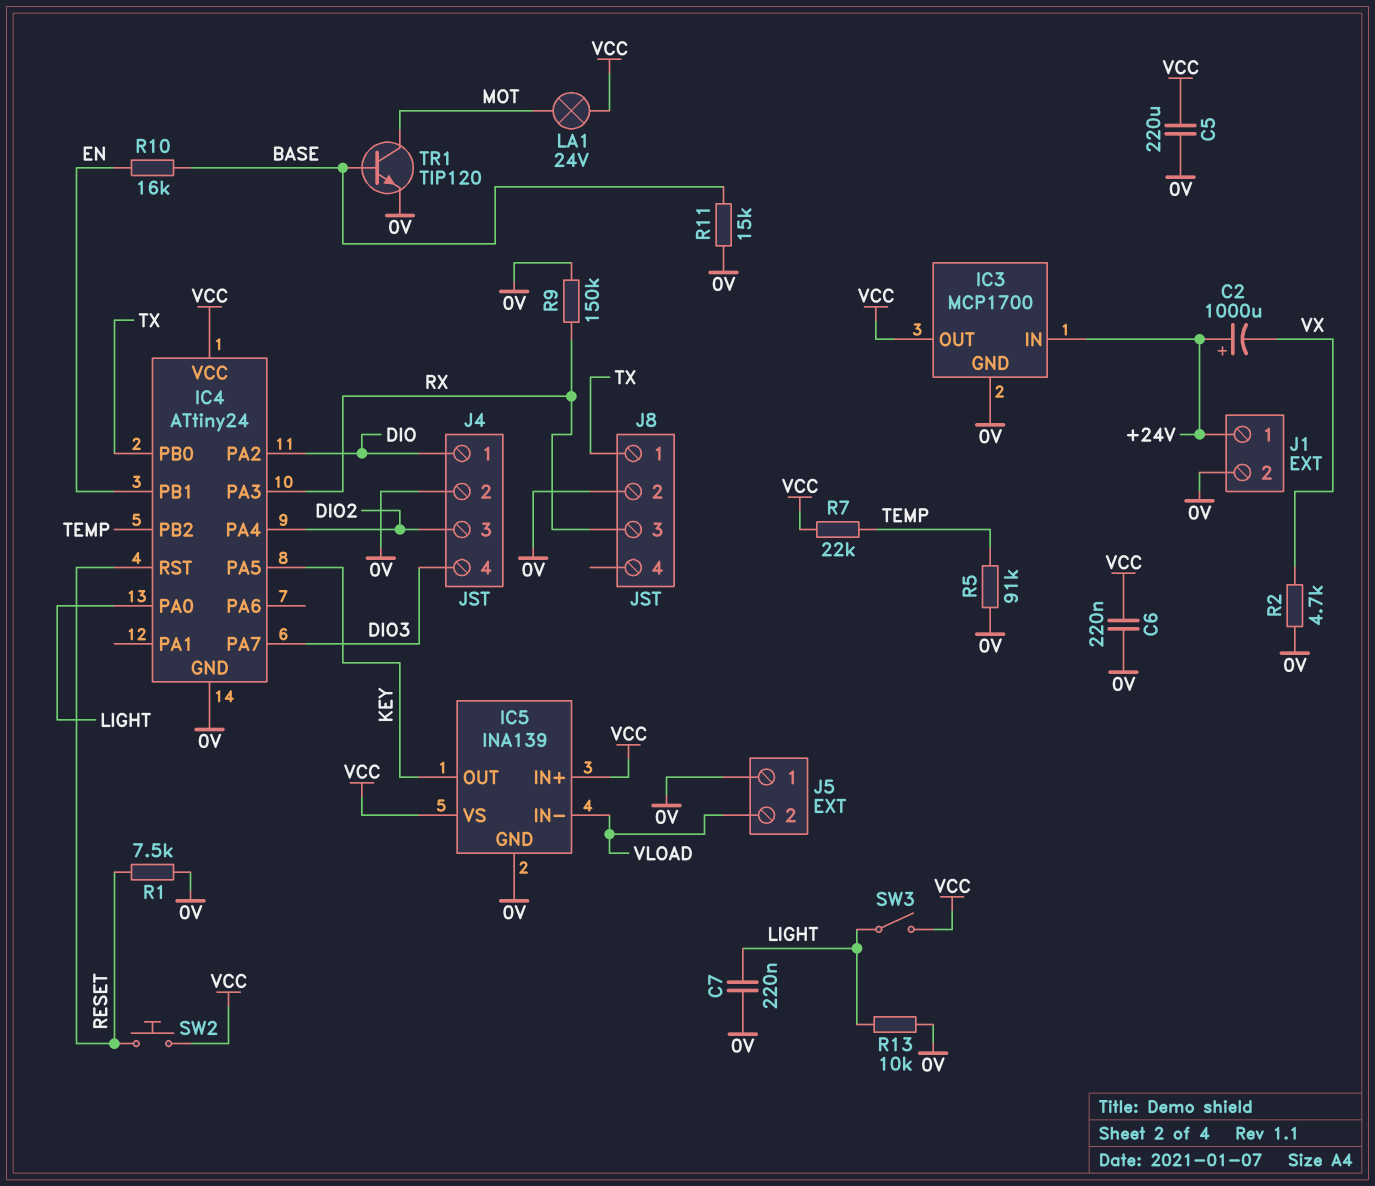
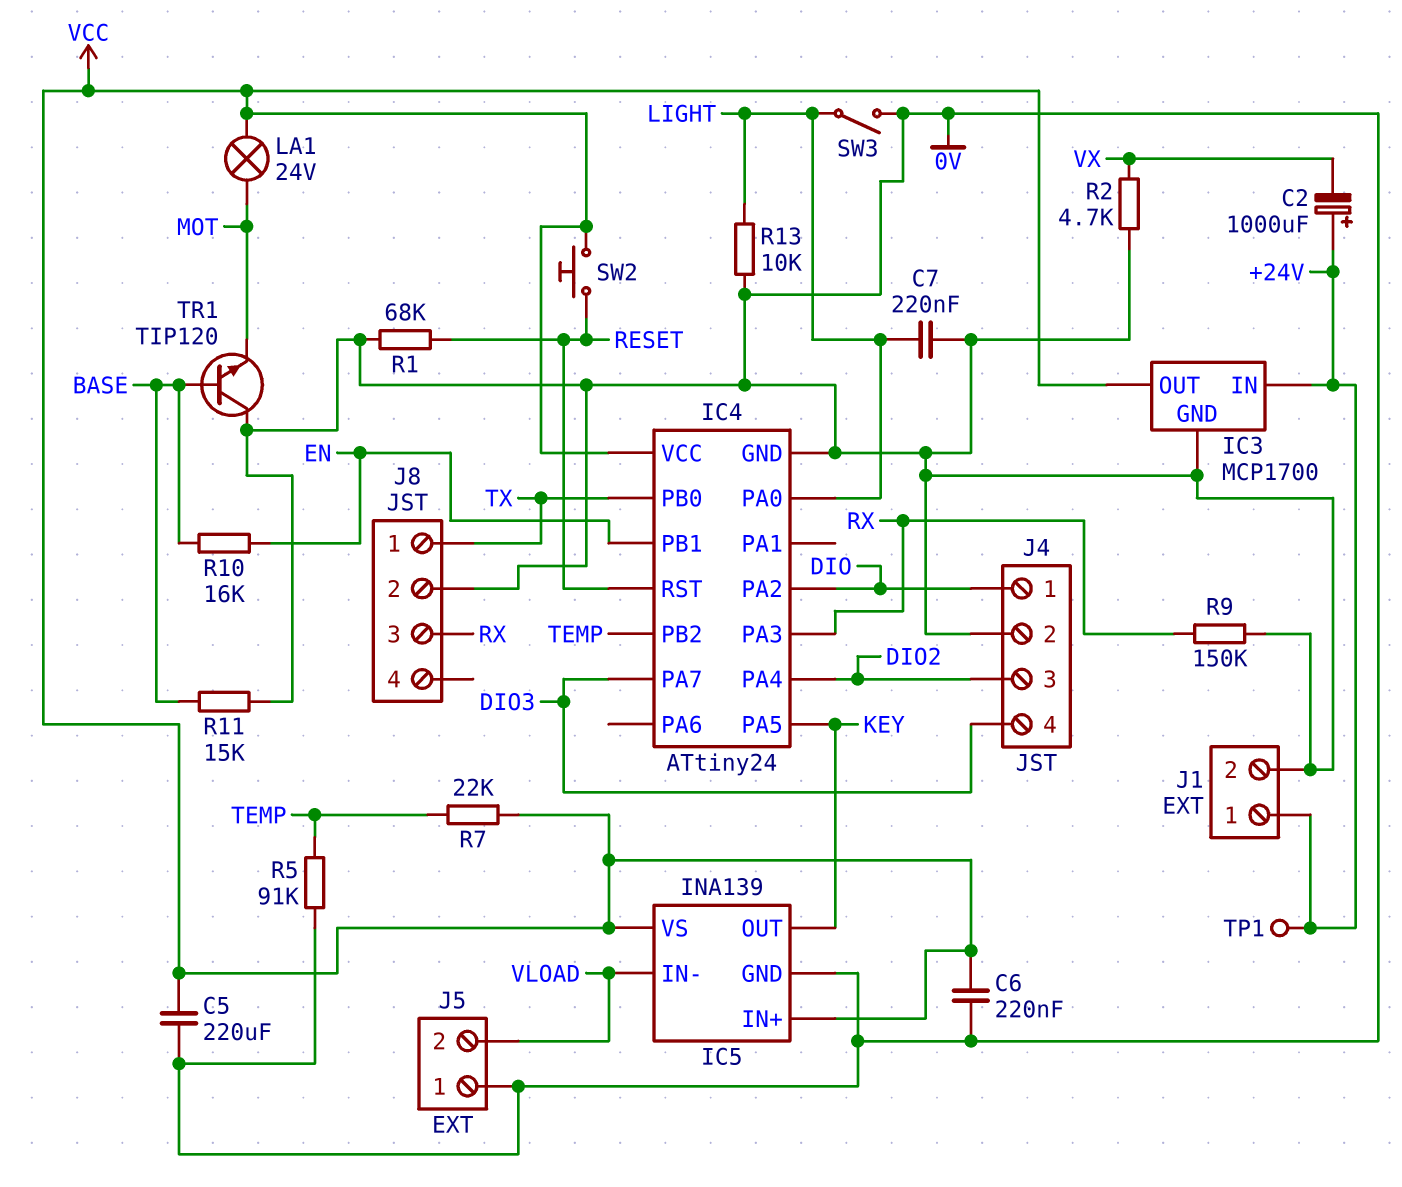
R1: 7.5k (0V, RESET) -> 68k (0V, RESET)
SW3: switch (LIGHT, VCC) -> switch (0V, LIGHT)
TP1: none -> test point (+24V)
TR1: NPN TIP120 (B BASE, C MOT, E 0V) -> NPN TIP120 (B BASE, C 0V, E MOT)

